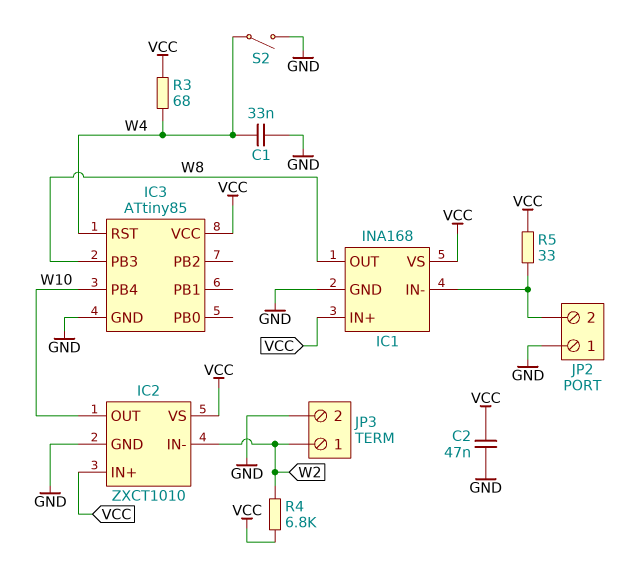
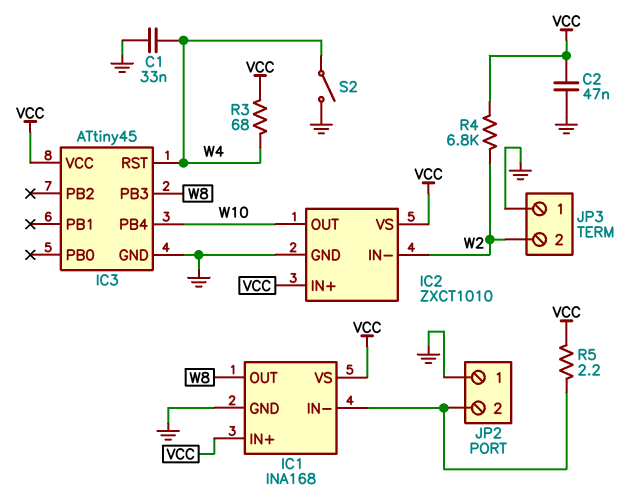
IC3: ATtiny85 -> ATtiny45
JP3 pin 1: W2 -> GND
JP3 pin 2: GND -> W2
R5: 33 (IC1/IN-, VCC) -> 2.2 (IC1/IN-, VCC)

